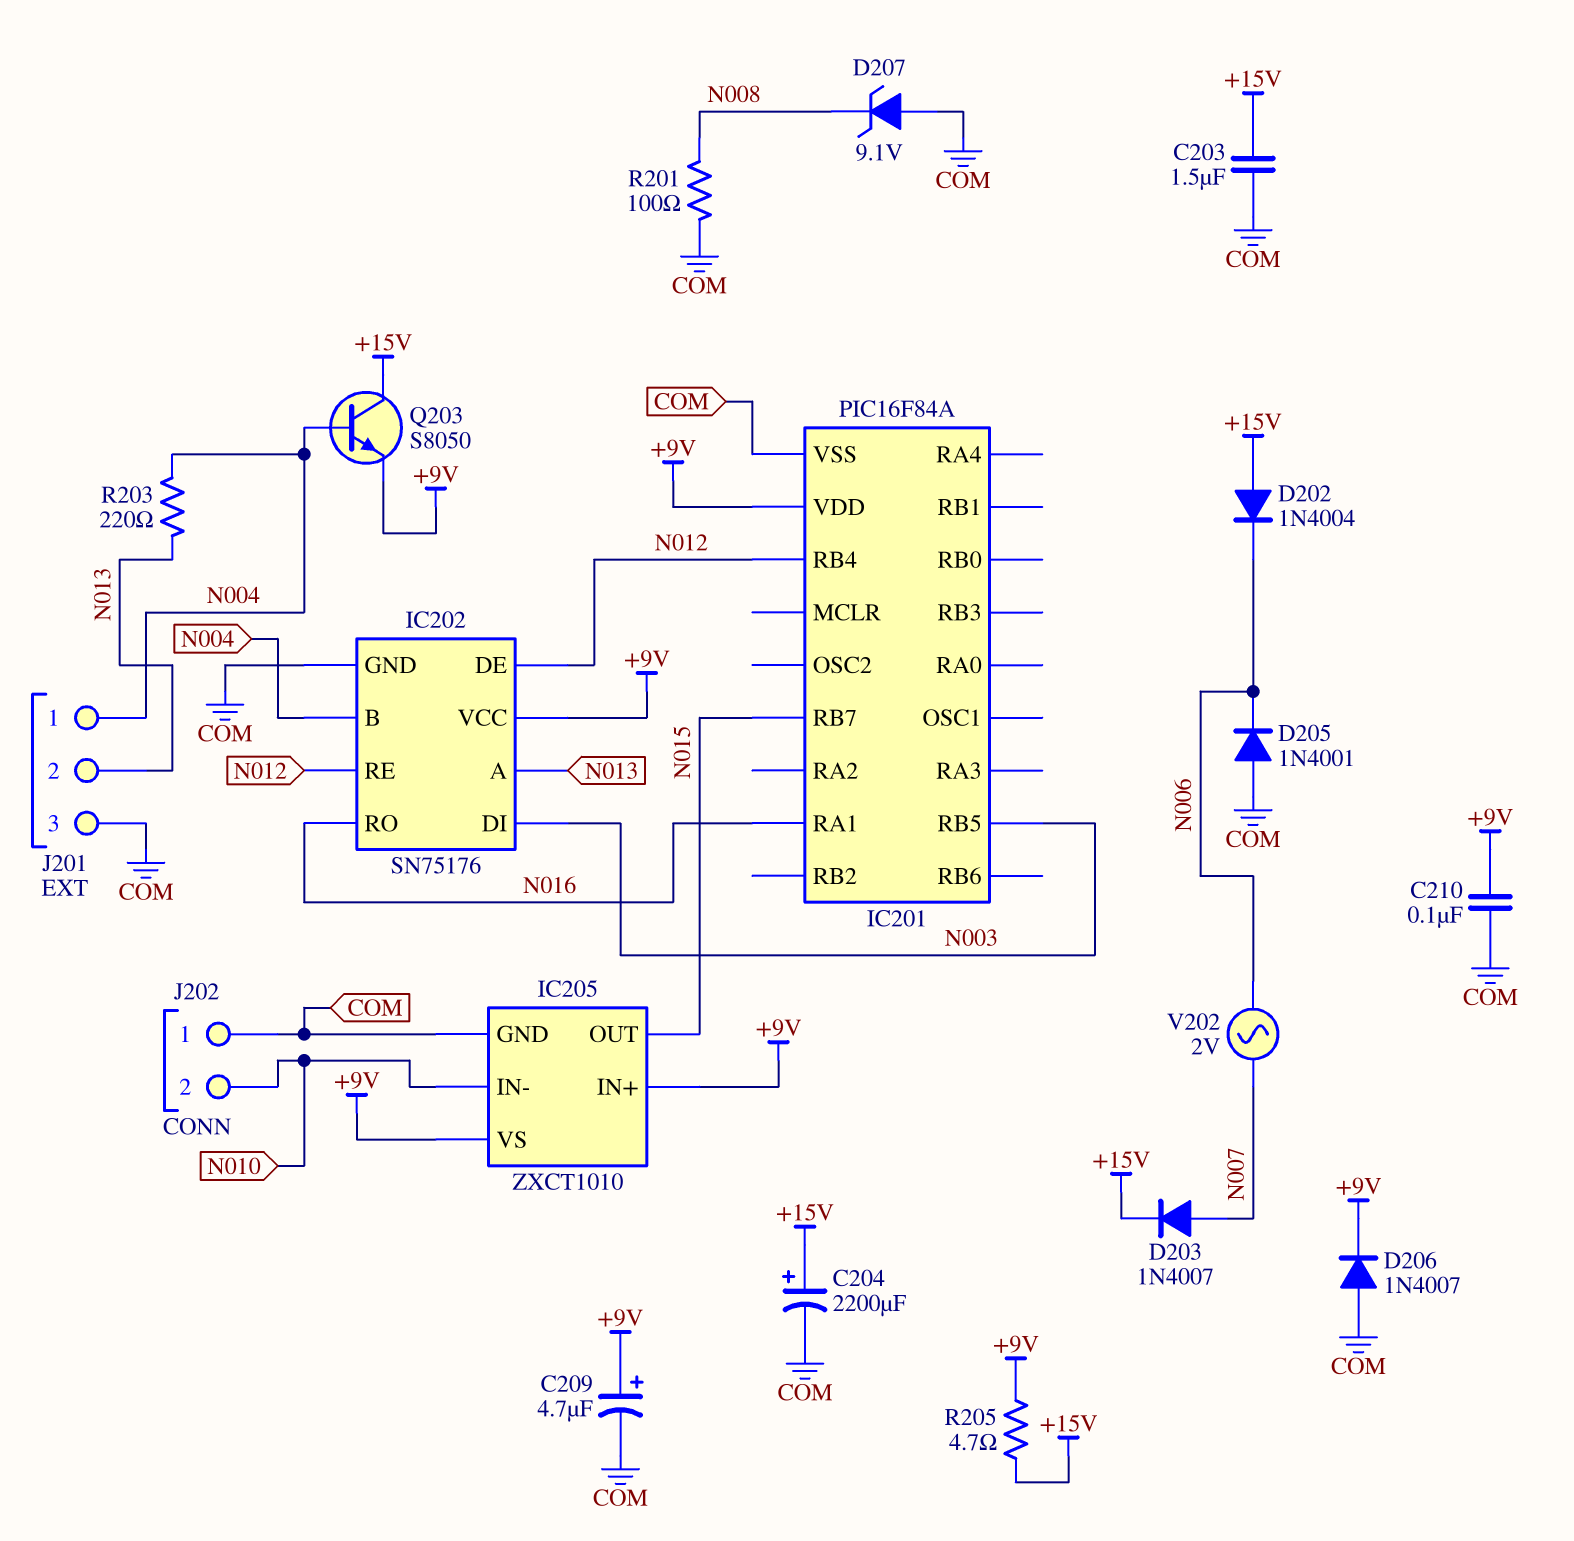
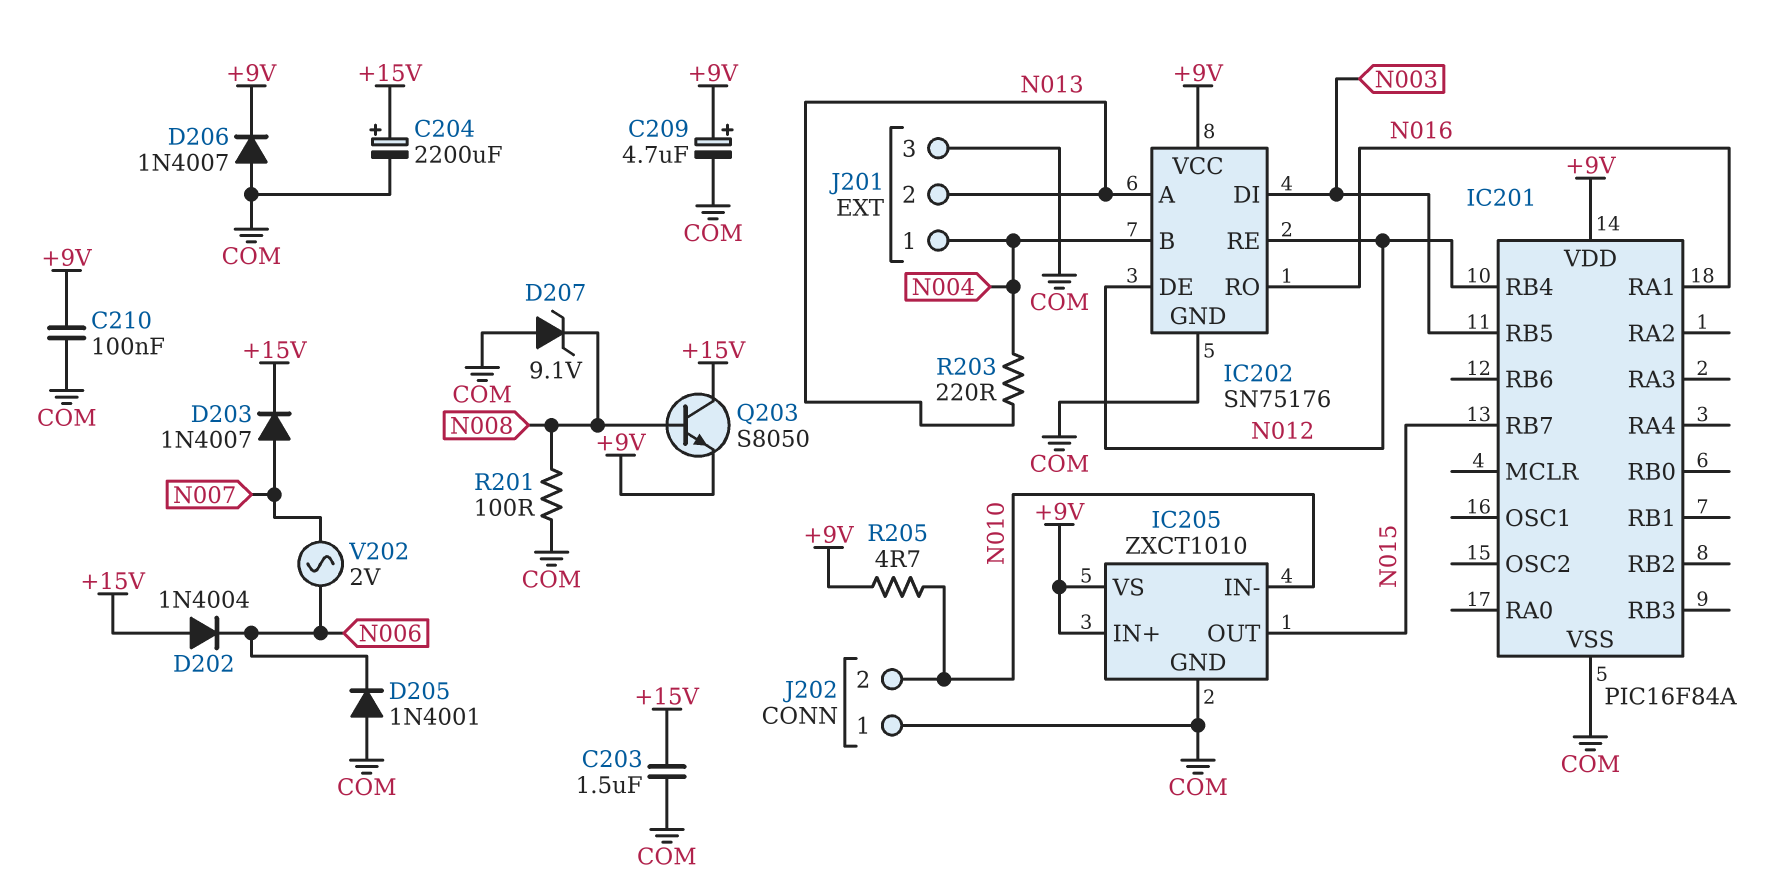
Q203: NPN S8050 (B N004, C +15V, E +9V) -> NPN S8050 (B N008, C +15V, E +9V)
R205: 4.7 (+9V, +15V) -> 4.7 (+9V, N010)

